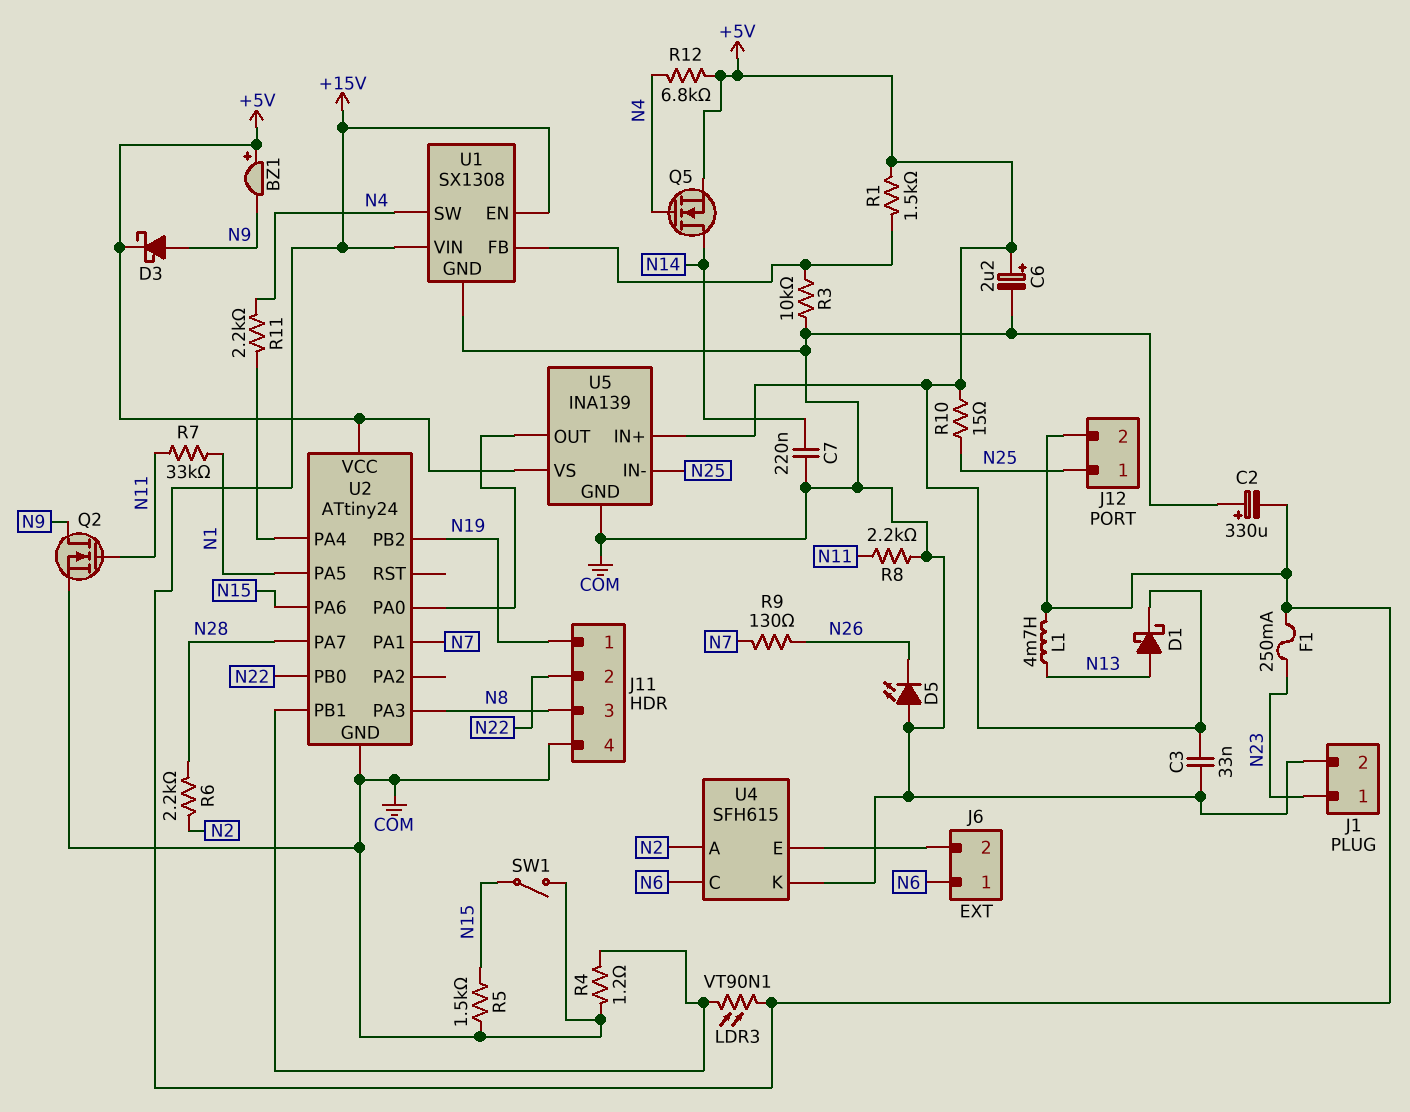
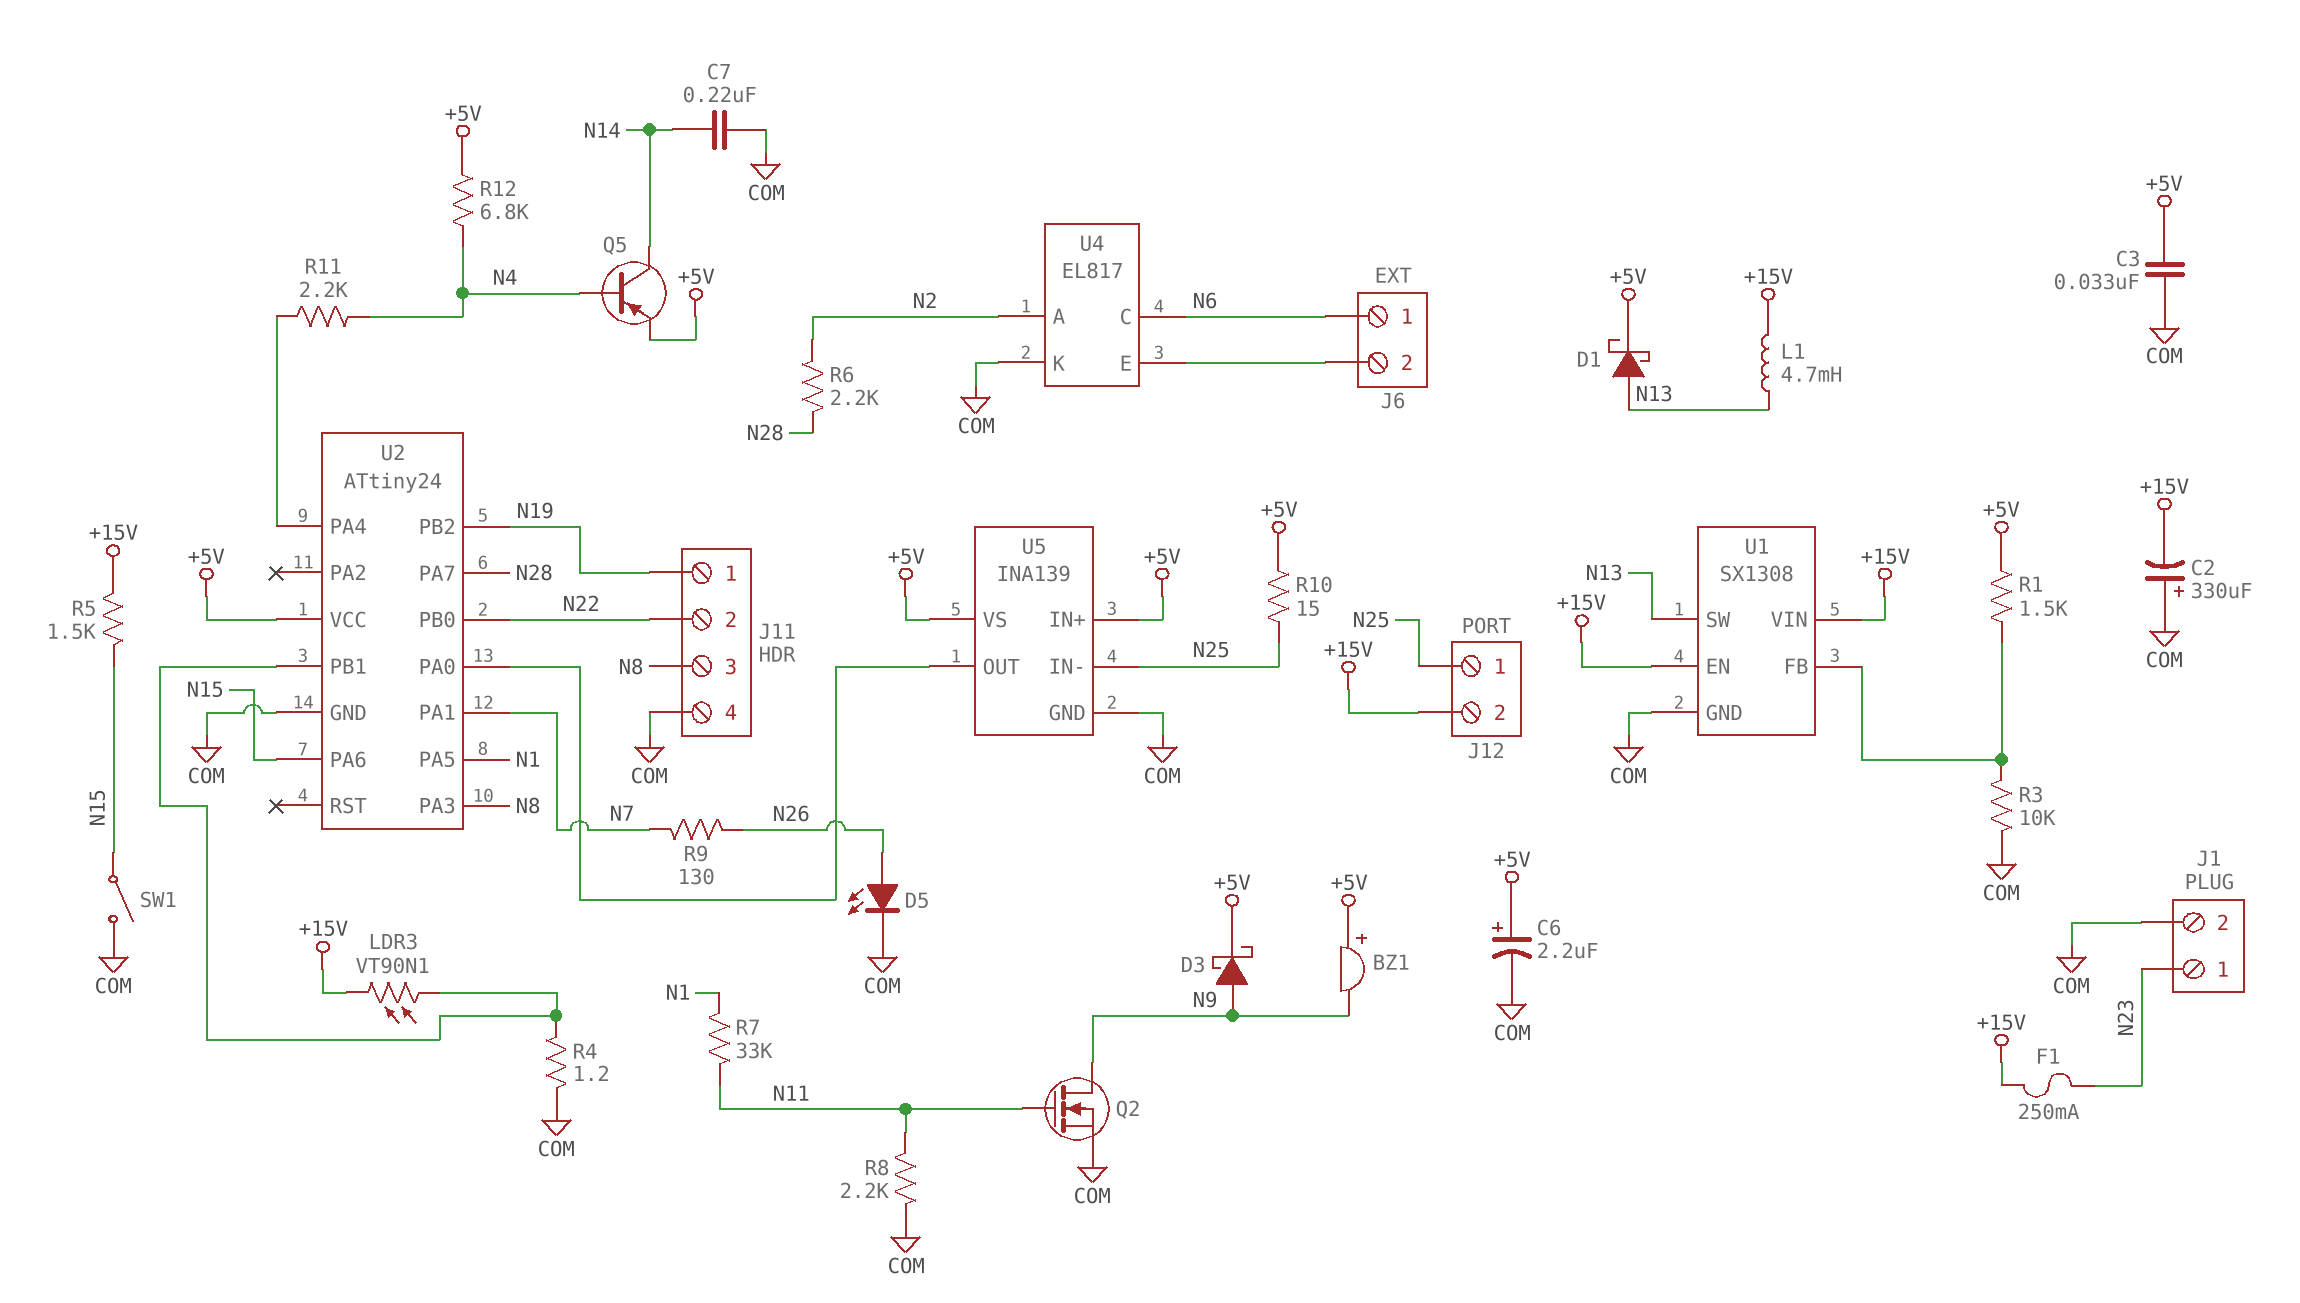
D5: LED (A COM, K N26) -> LED (A N26, K COM)
Q5: NMOS (G N4, D N14, S +5V) -> PNP (B N4, C N14, E +5V)
R5: 1.5k (COM, N15) -> 1.5k (+15V, N15)
U1 pin SW: N4 -> N13
U4: SFH615 -> EL817

